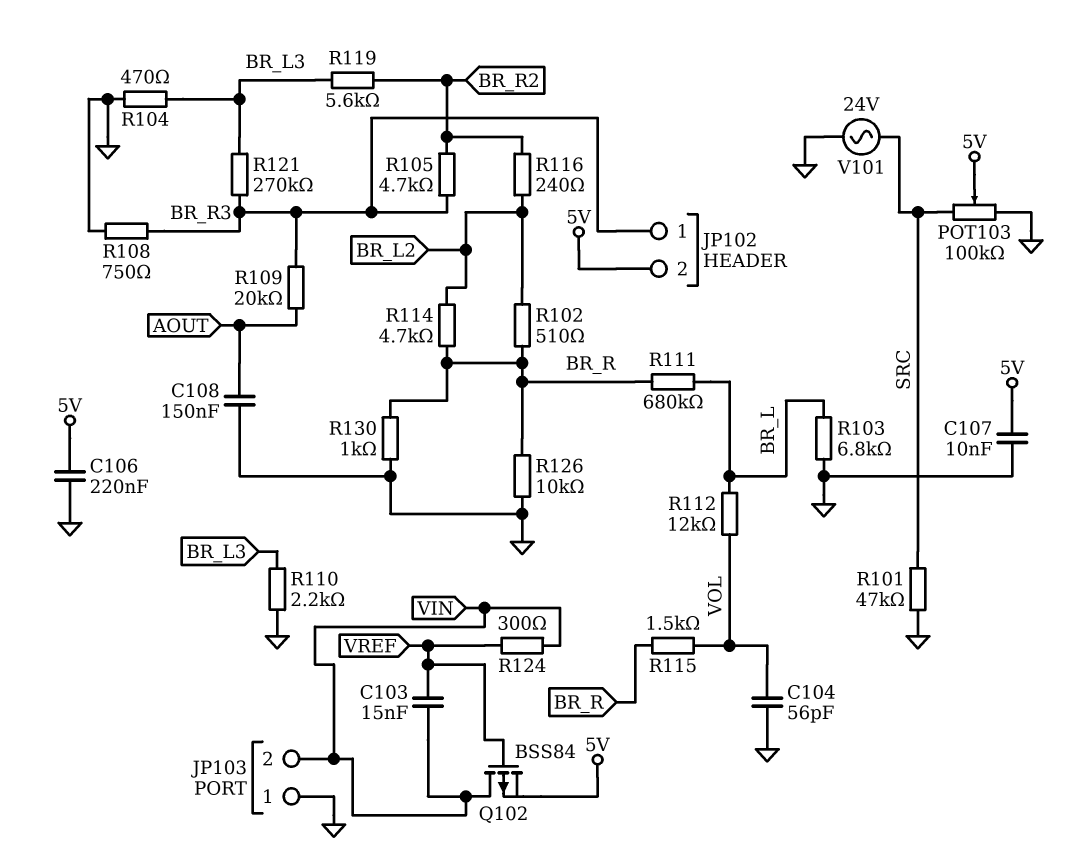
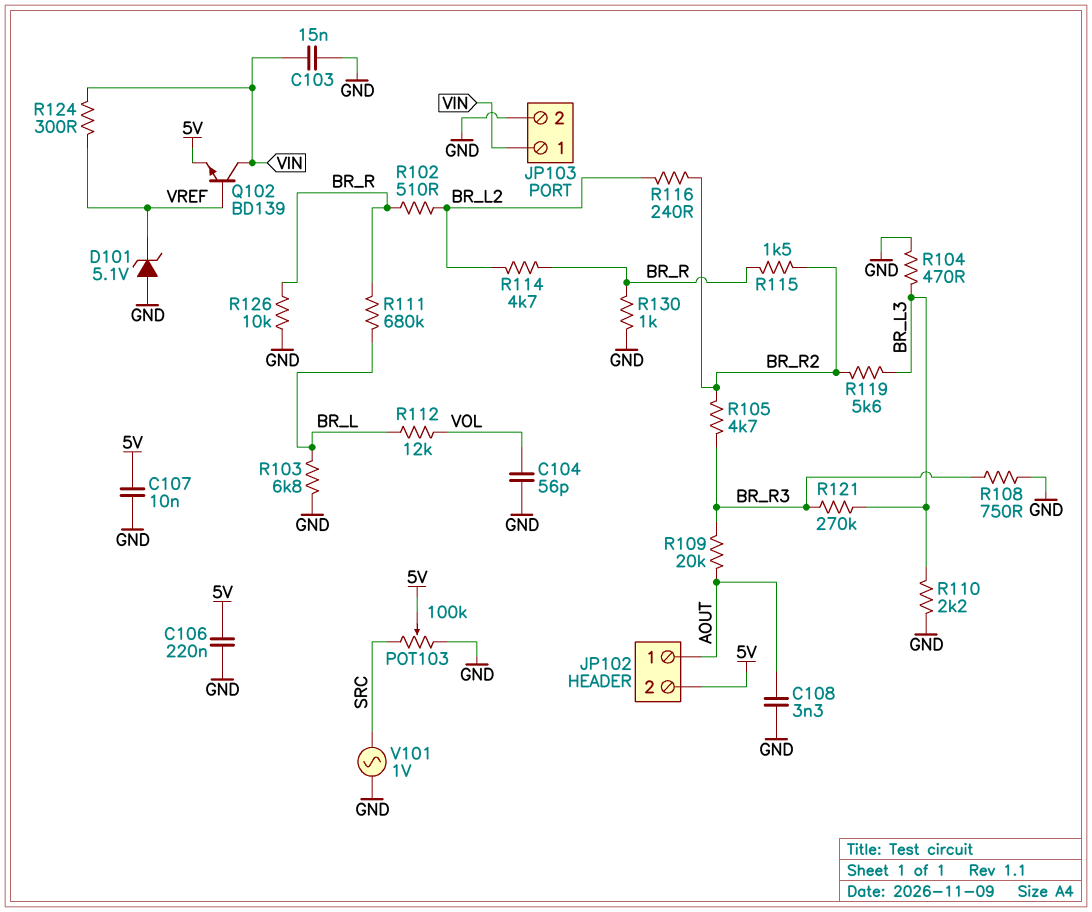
C103: 15nF (VIN, VREF) -> 15nF (GND, VIN)
C108: 150nF (AOUT, GND) -> 3.3nF (AOUT, GND)
D101: none -> zener 5.1V (A GND, K VREF)
JP102 pin 1: BR_R3 -> AOUT
JP103 pin 1: GND -> VIN
JP103 pin 2: VIN -> GND
Q102: PMOS BSS84 (G VREF, D VIN, S 5V) -> NPN BD139 (B VREF, C VIN, E 5V)
R101: 47k (GND, SRC) -> none
R115: 1.5k (BR_R, VOL) -> 1.5k (BR_R, BR_R2)
V101: AC 24V (GND, SRC) -> AC 1V (GND, SRC)

